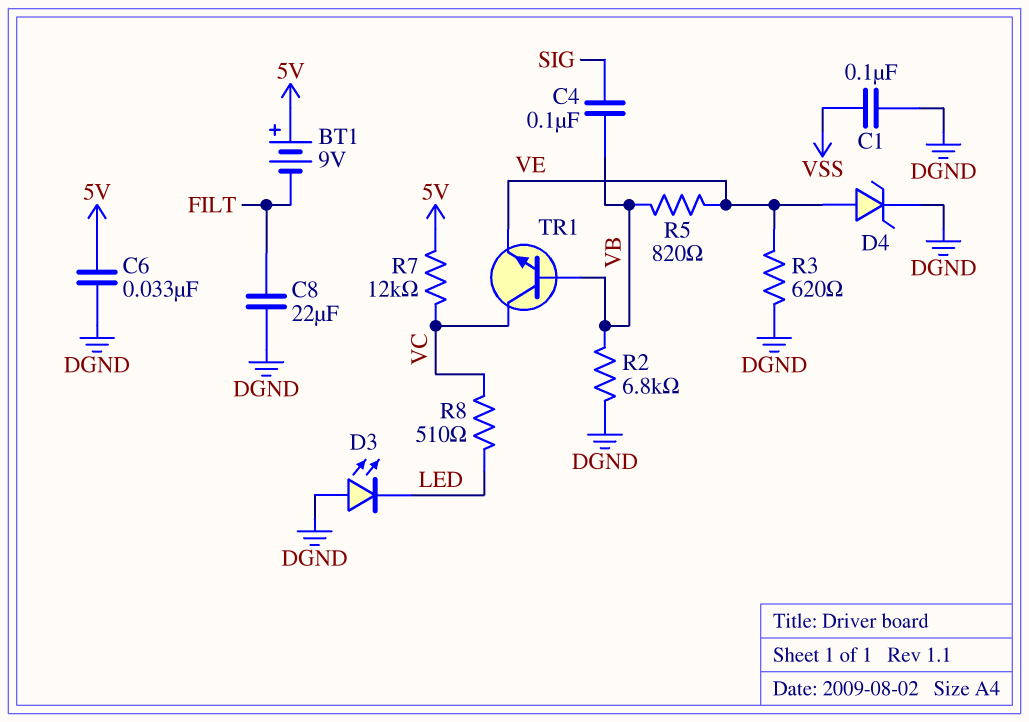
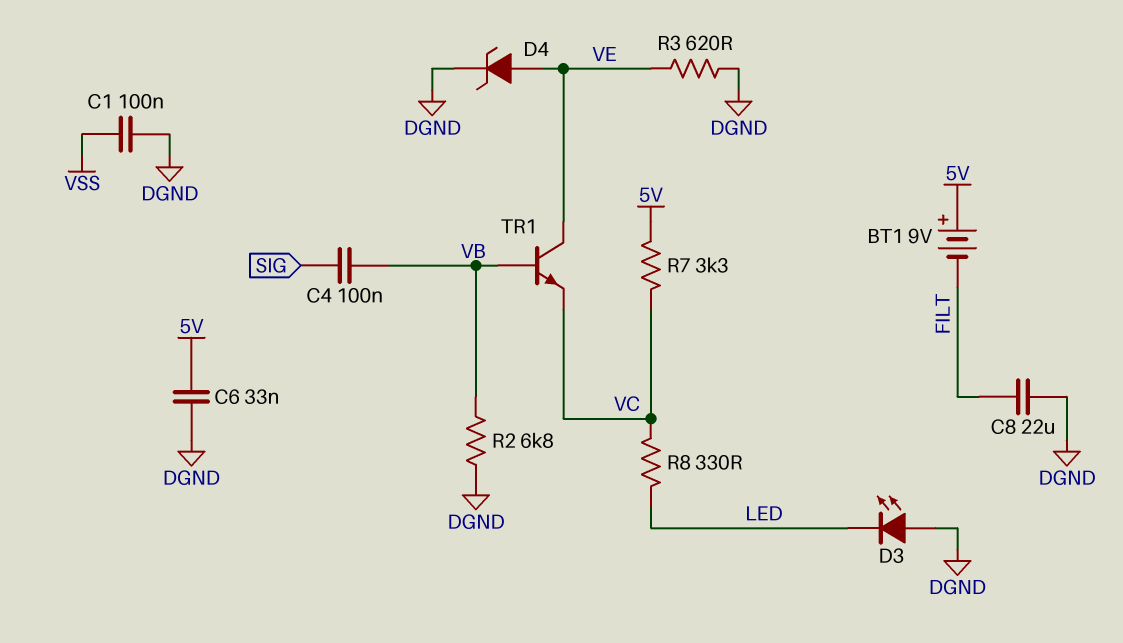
R5: 820 (VB, VE) -> none
R7: 12k (5V, VC) -> 3.3k (5V, VC)
R8: 510 (LED, VC) -> 330 (LED, VC)
TR1: NPN (B VB, C VC, E VE) -> NPN (B VB, C VE, E VC)

